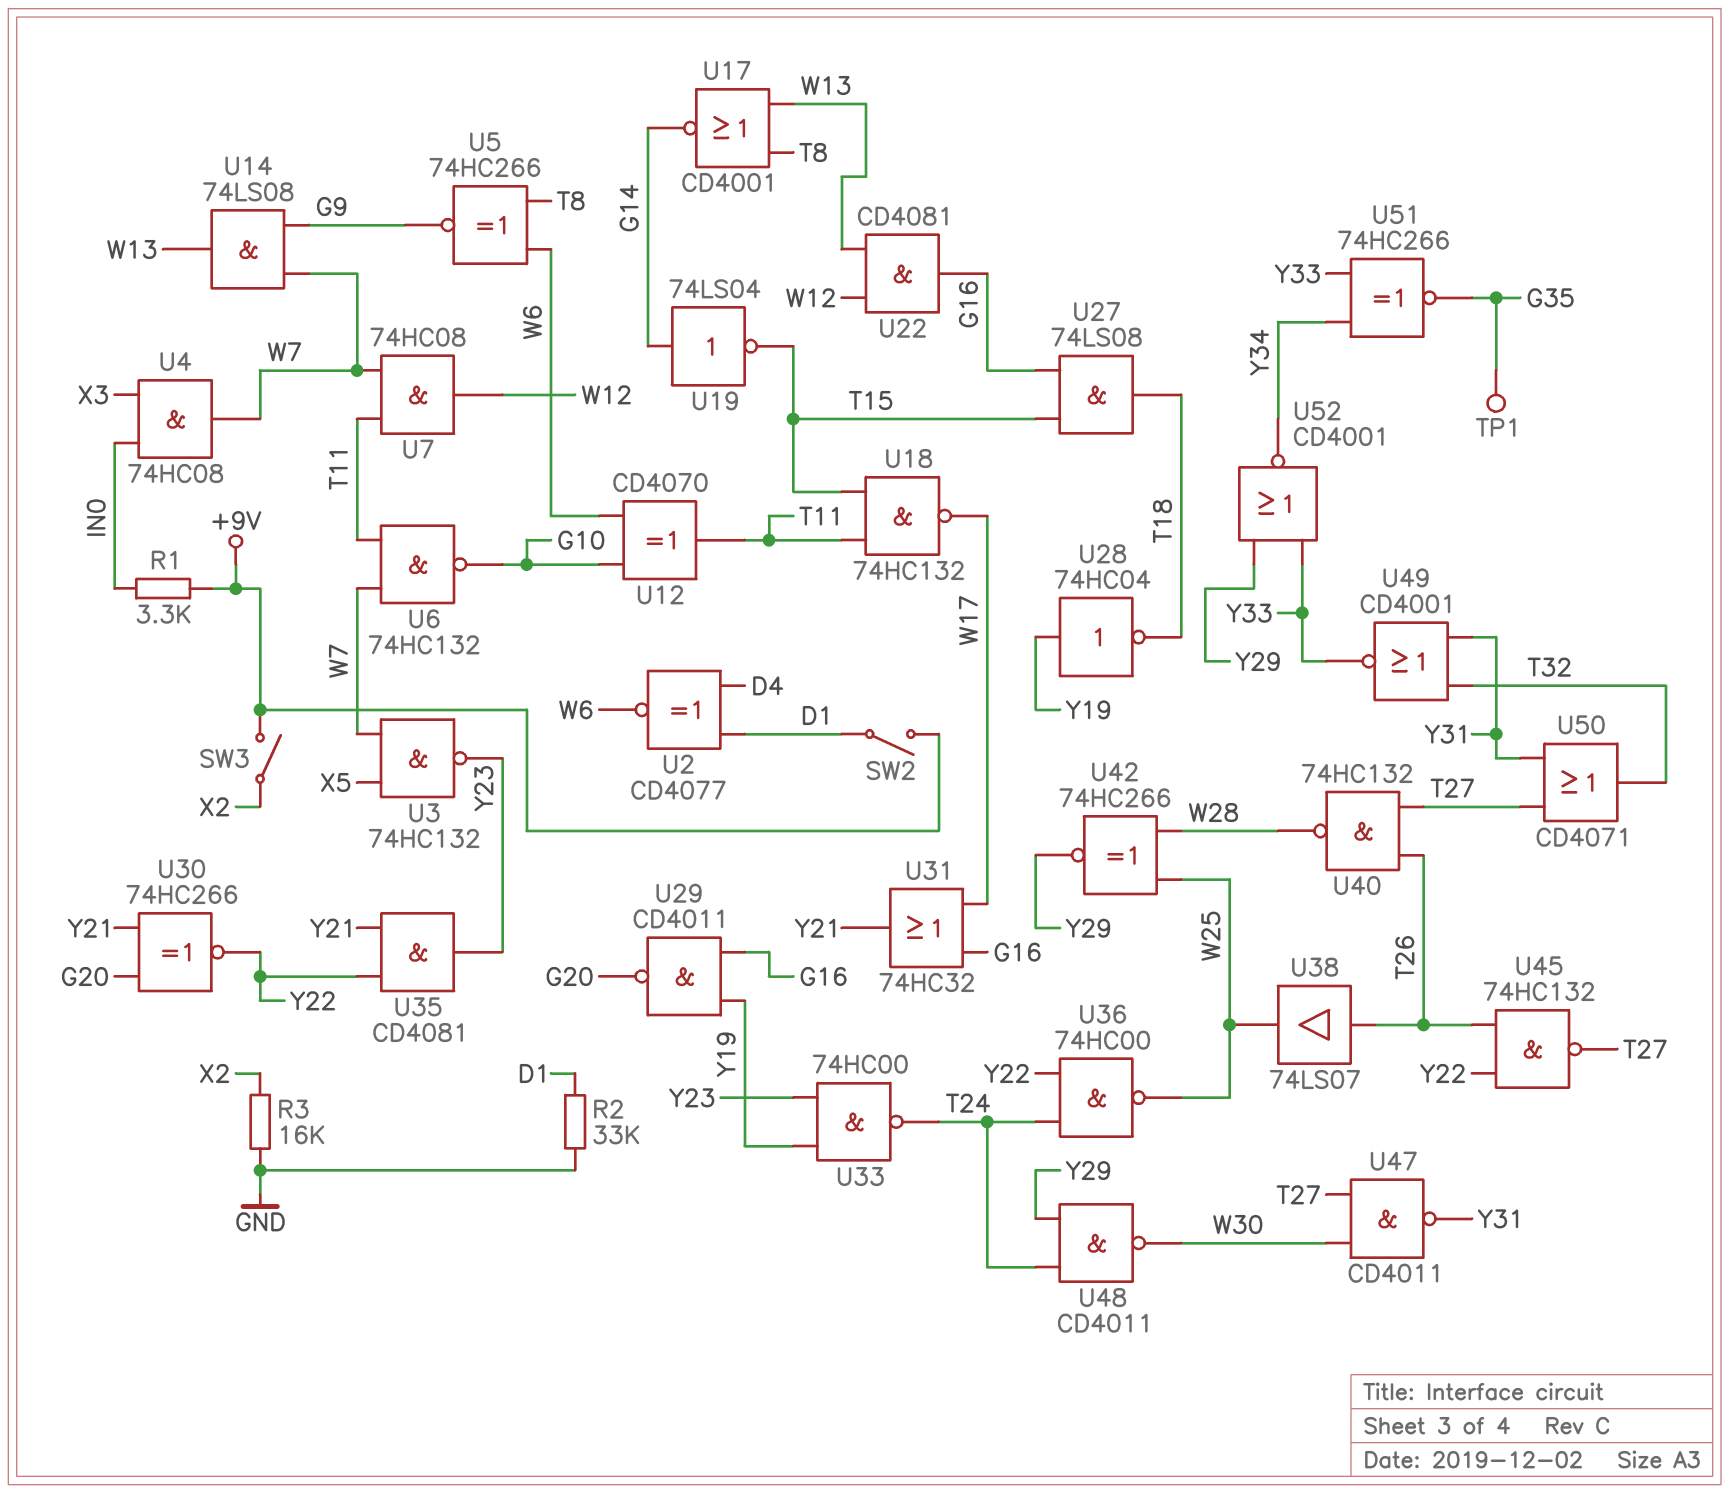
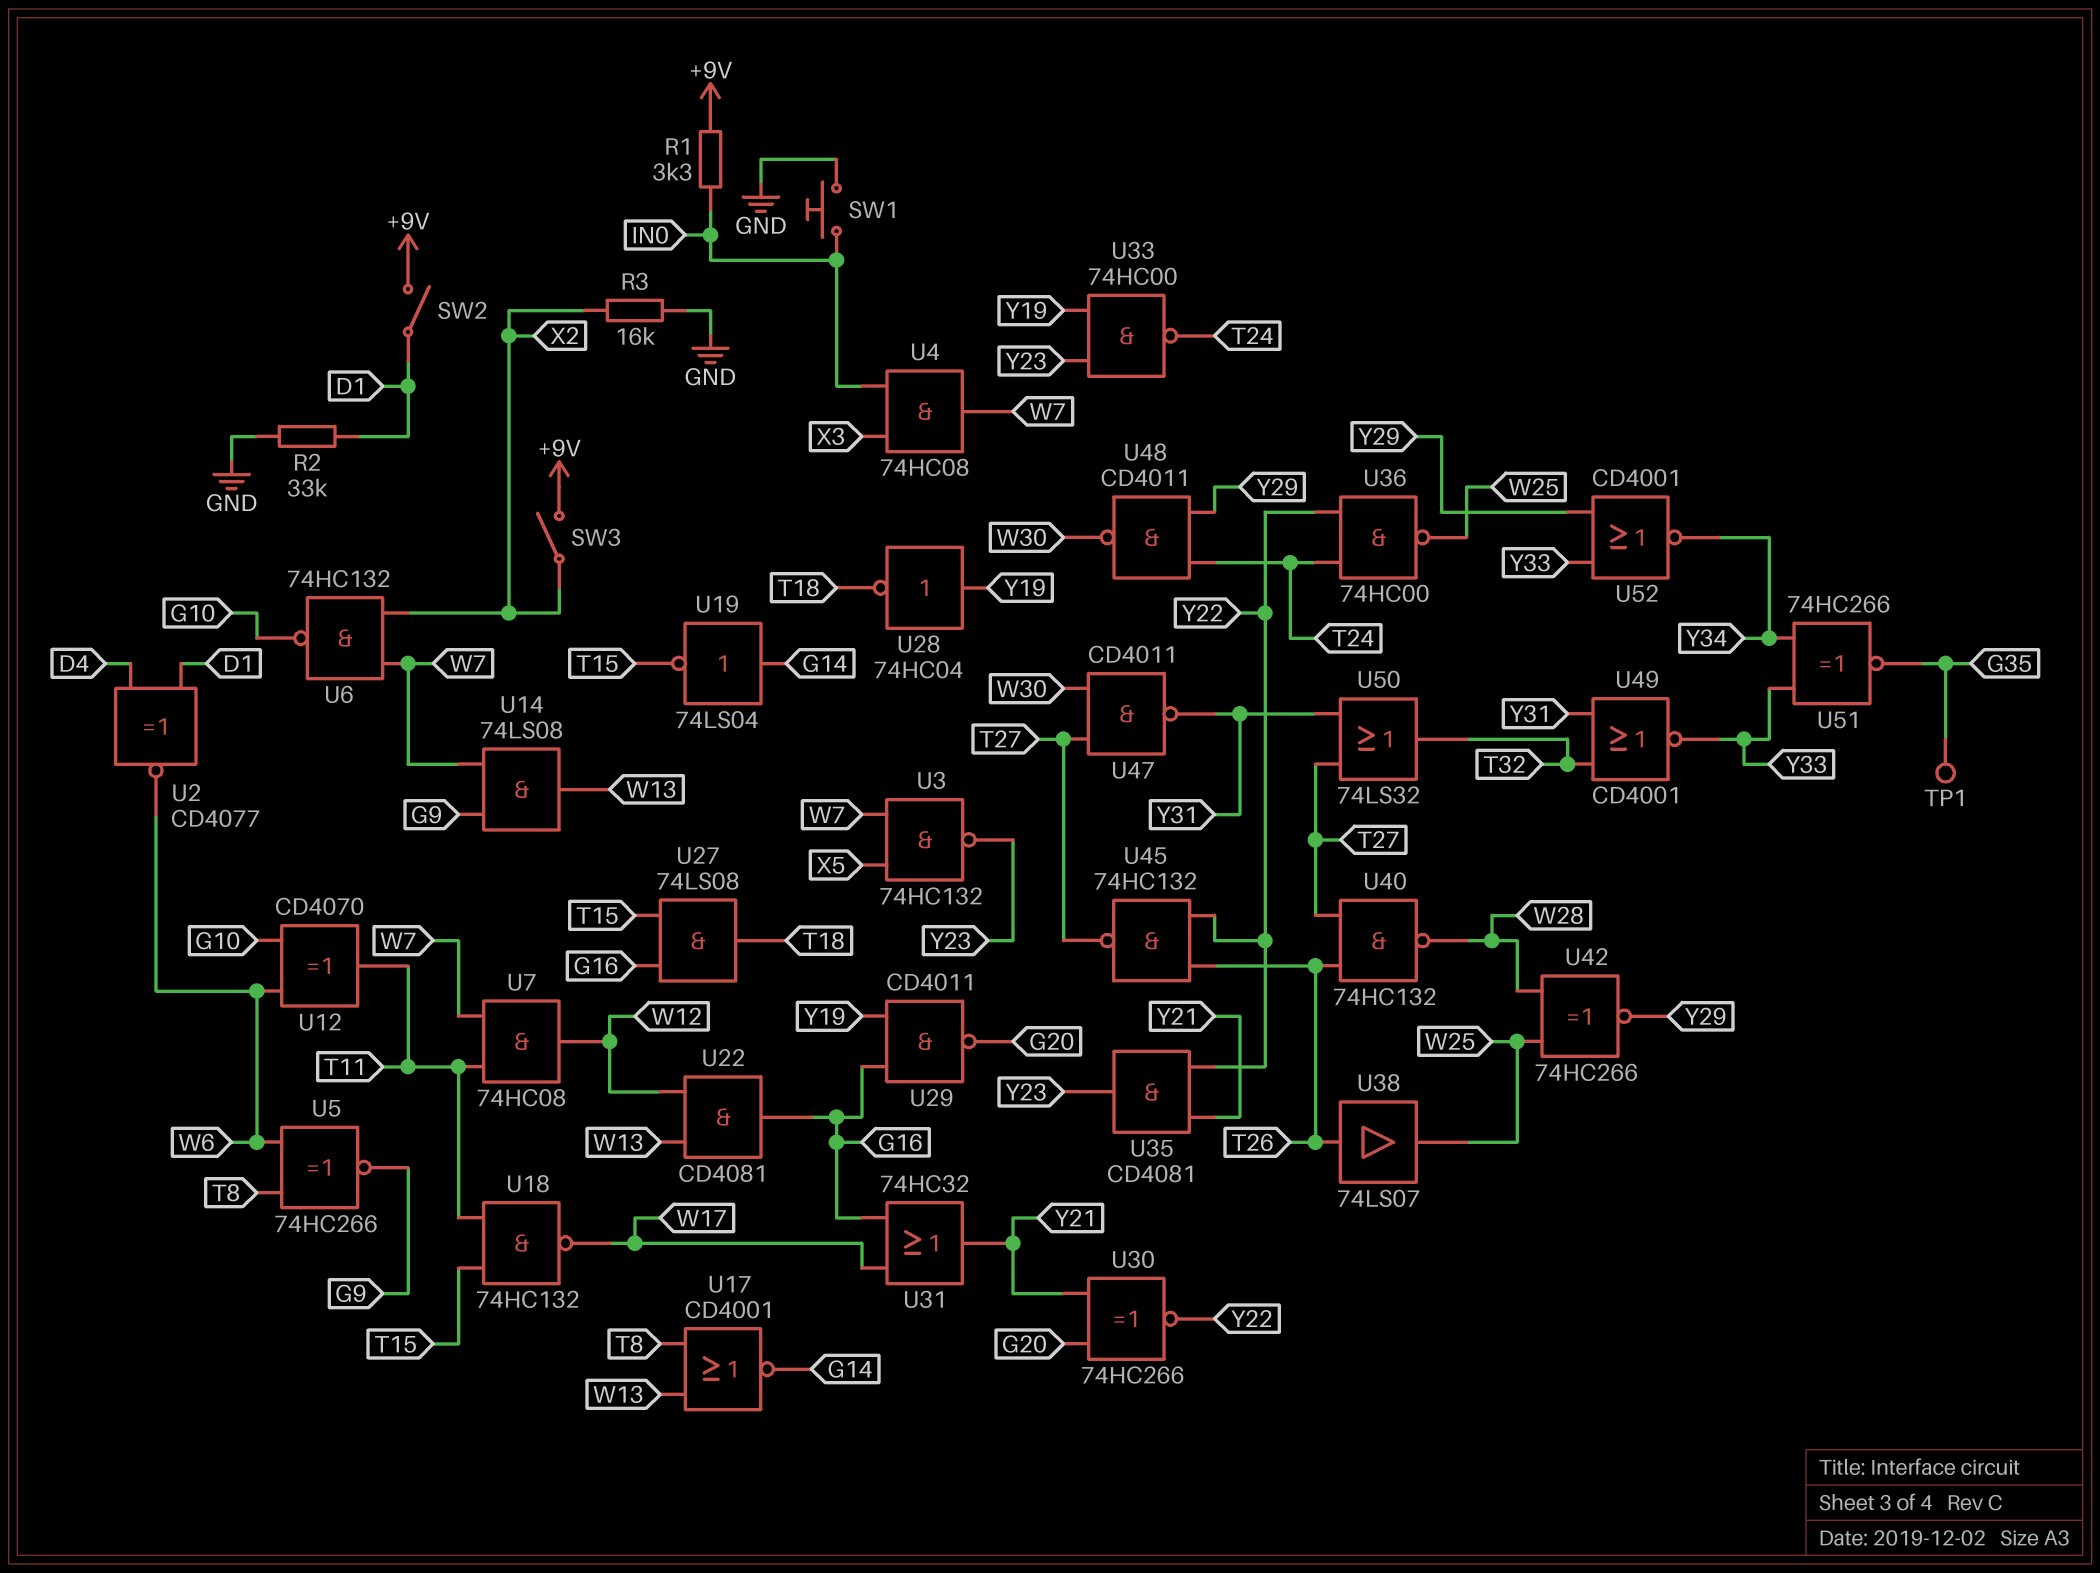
SW1: none -> button (GND, IN0)
U6: NAND 74HC132 (in T11, in W7, out G10) -> NAND 74HC132 (in W7, in X2, out G10)
U50: OR CD4071 (in T27, in Y31, out T32) -> OR 74LS32 (in T27, in Y31, out T32)

